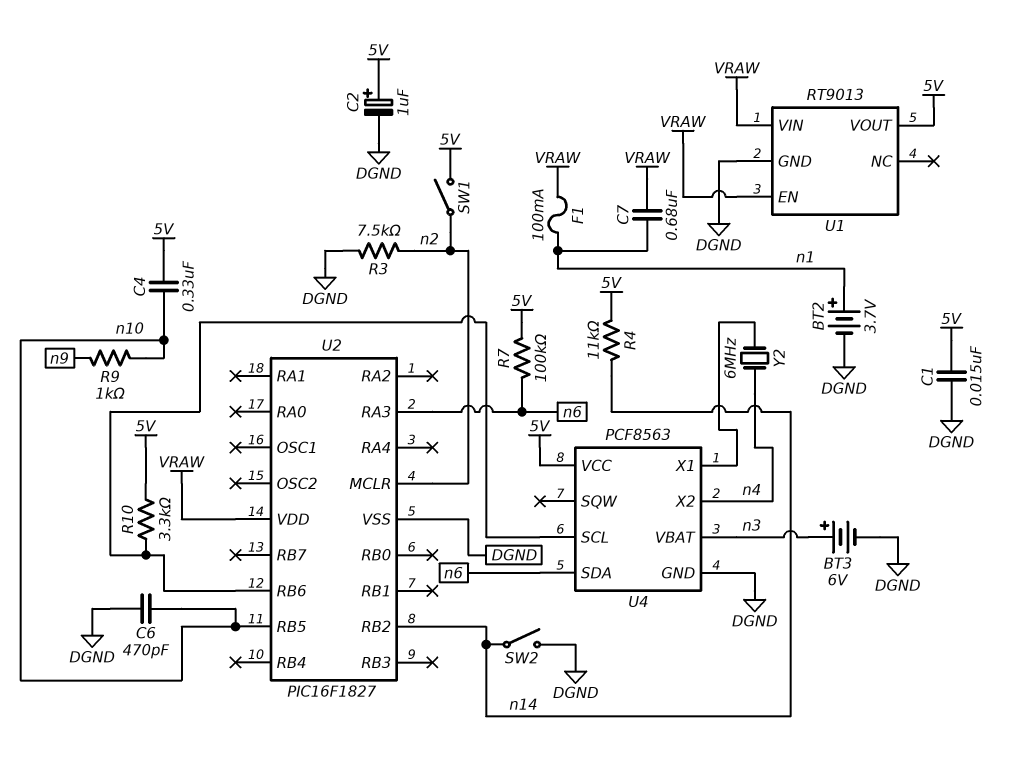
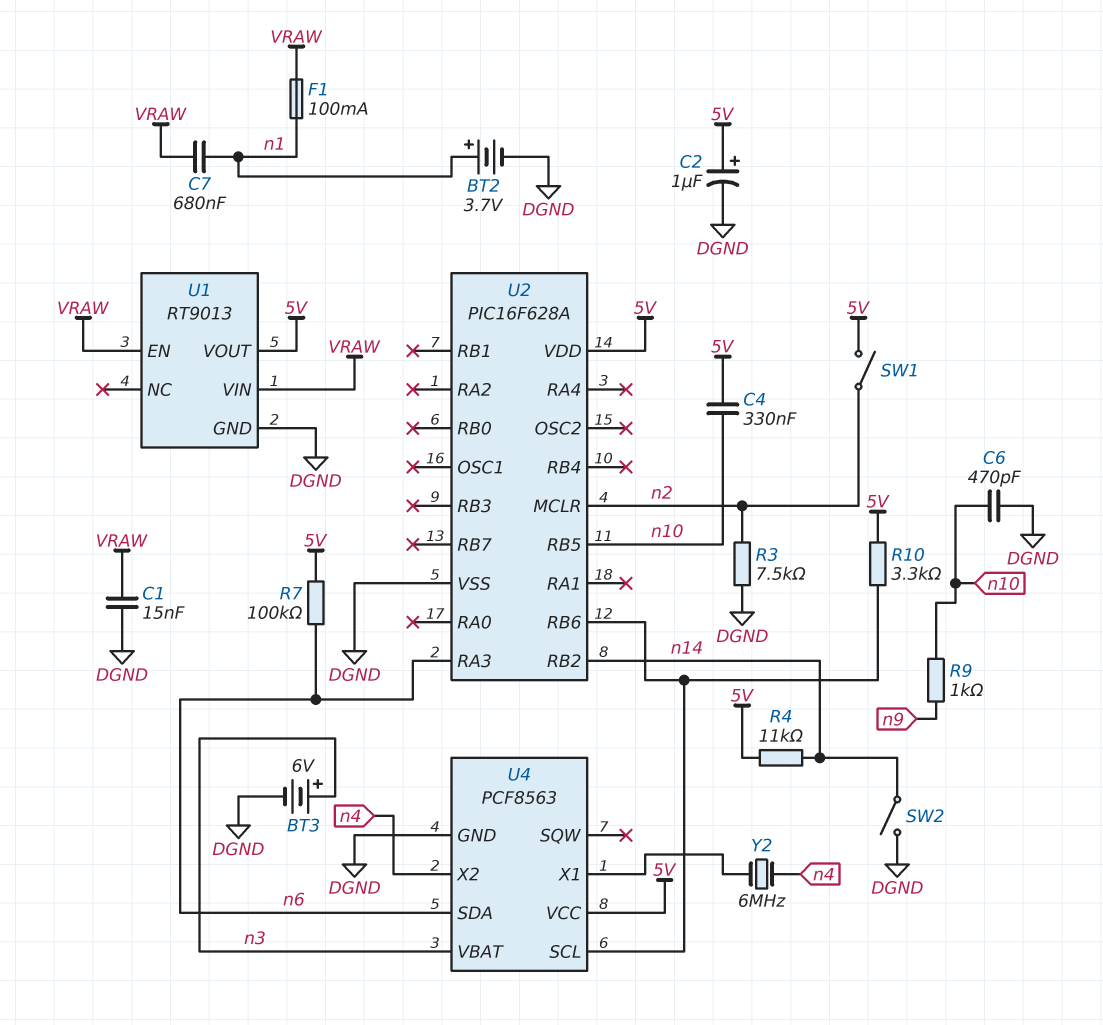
C1: 15nF (5V, DGND) -> 15nF (DGND, VRAW)
U2: PIC16F1827 -> PIC16F628A
U2 pin VDD: VRAW -> 5V

